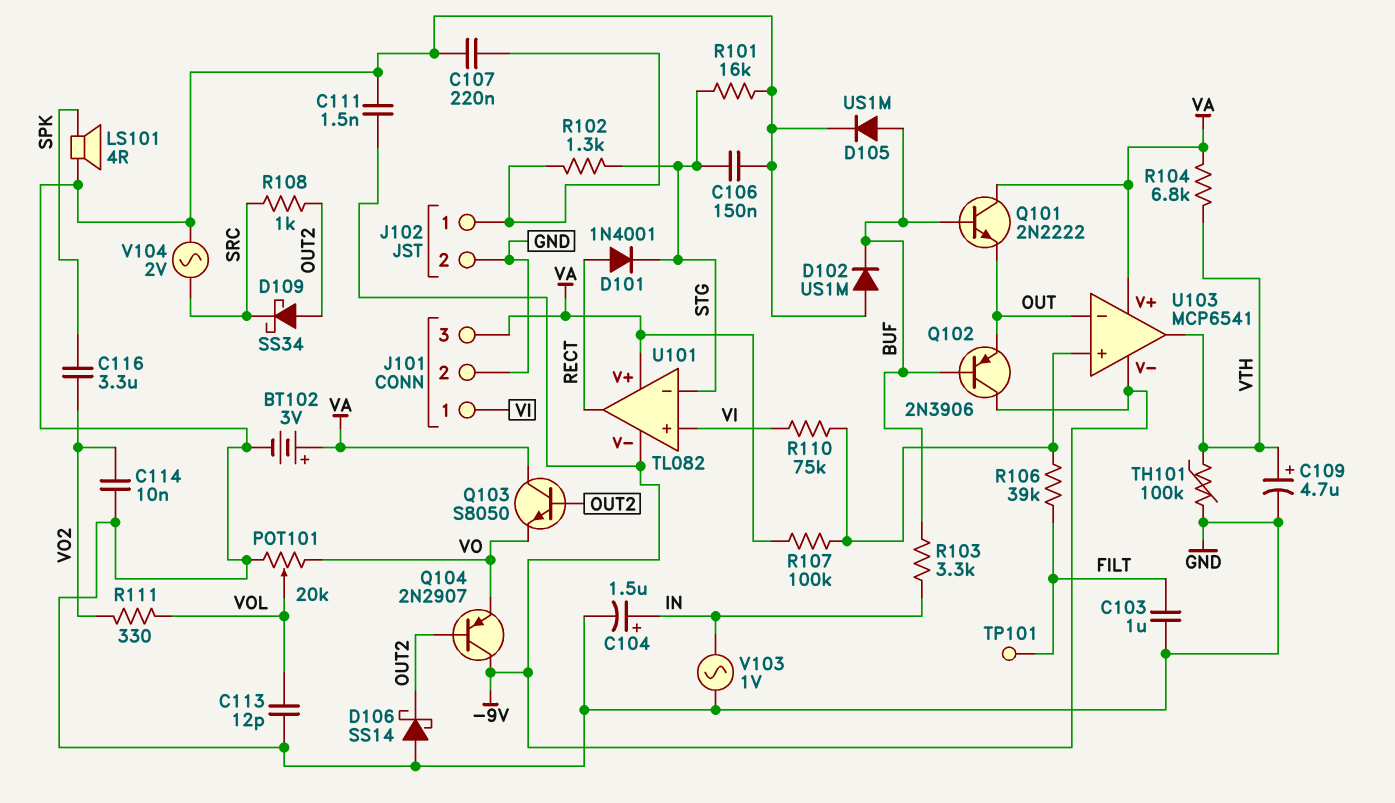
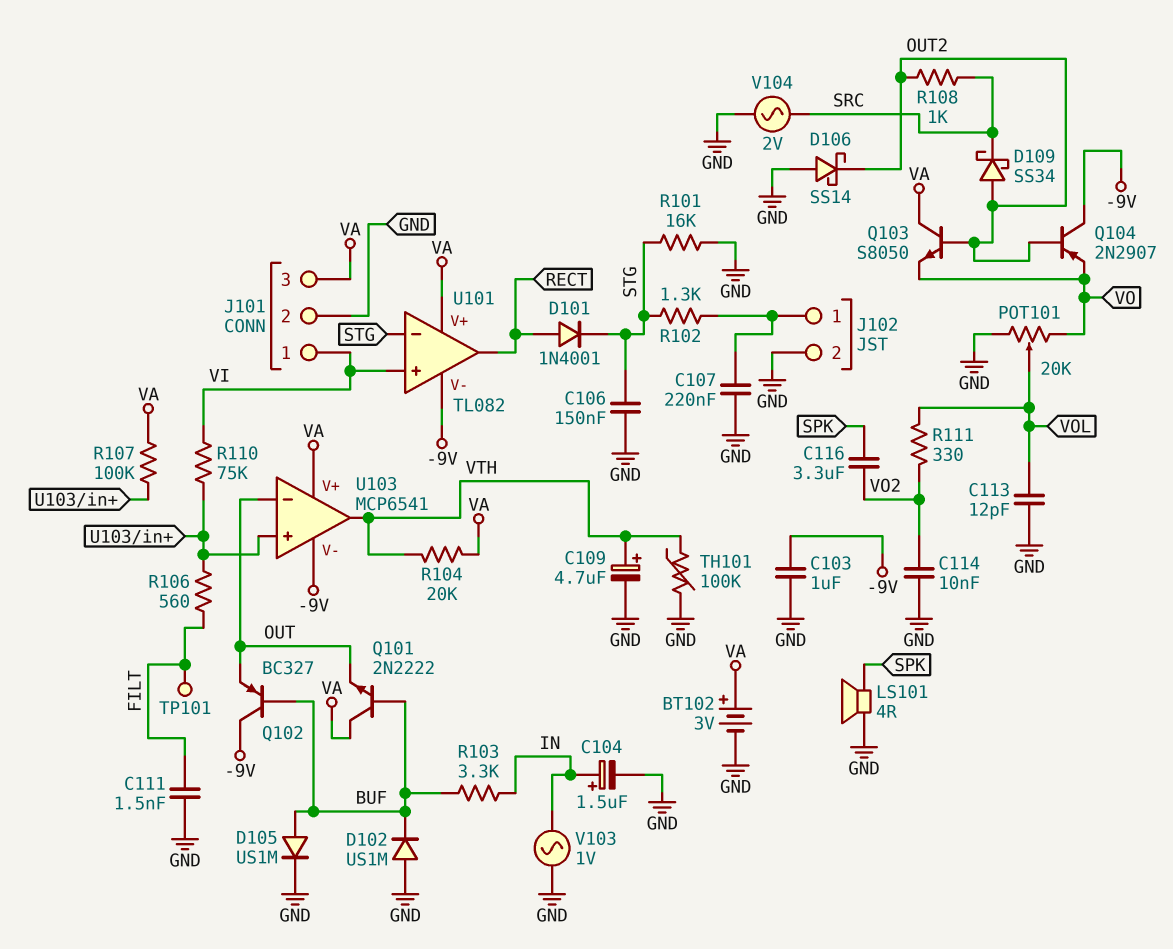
C103: 1uF (FILT, GND) -> 1uF (-9V, GND)
C111: 1.5nF (-9V, GND) -> 1.5nF (FILT, GND)
Q102: PNP 2N3906 (B BUF, C -9V, E OUT) -> PNP BC327 (B BUF, C -9V, E OUT)
R104: 6.8k (VA, VTH) -> 20k (VA, VTH)
R106: 39k (FILT, U103/in+) -> 560 (FILT, U103/in+)

